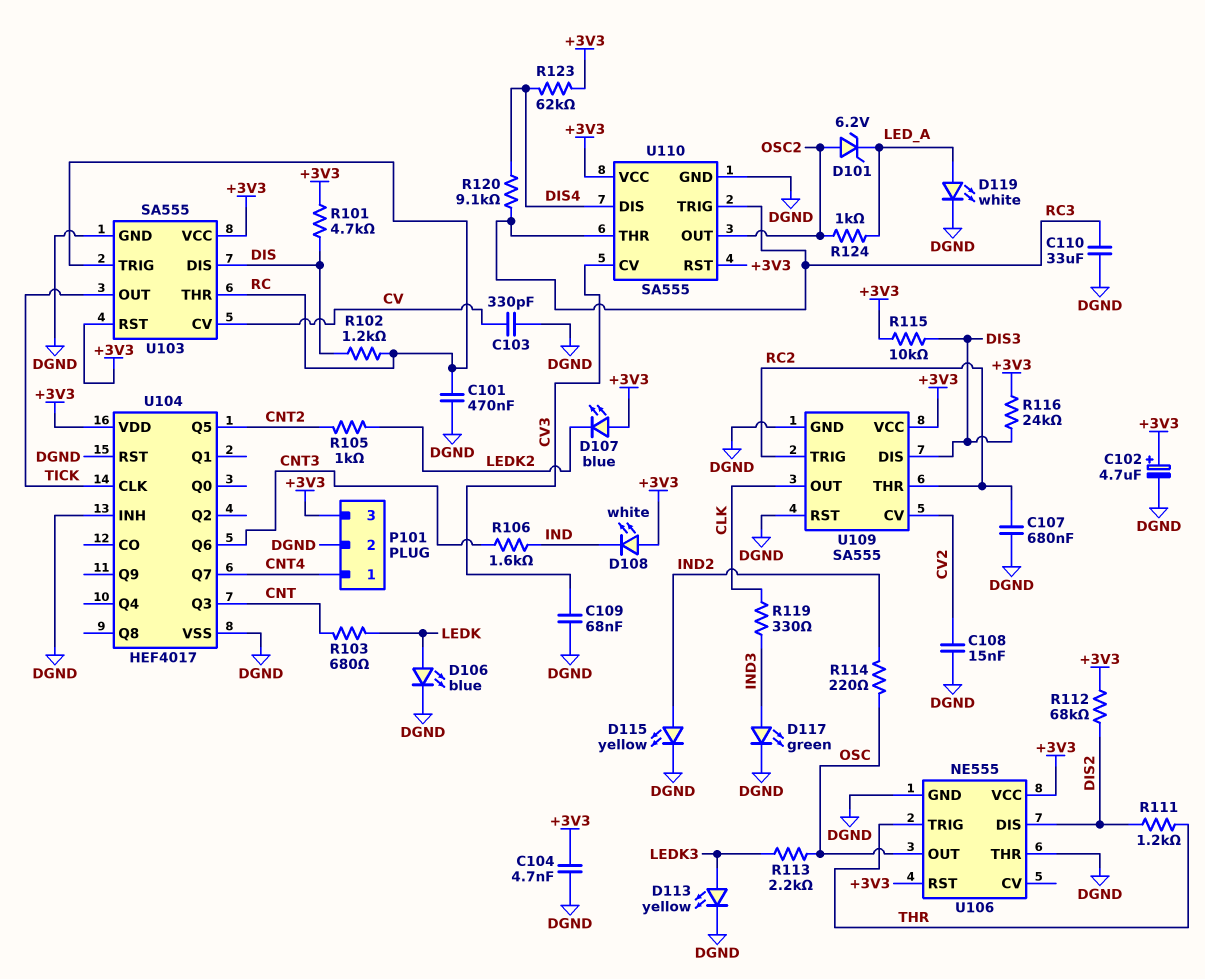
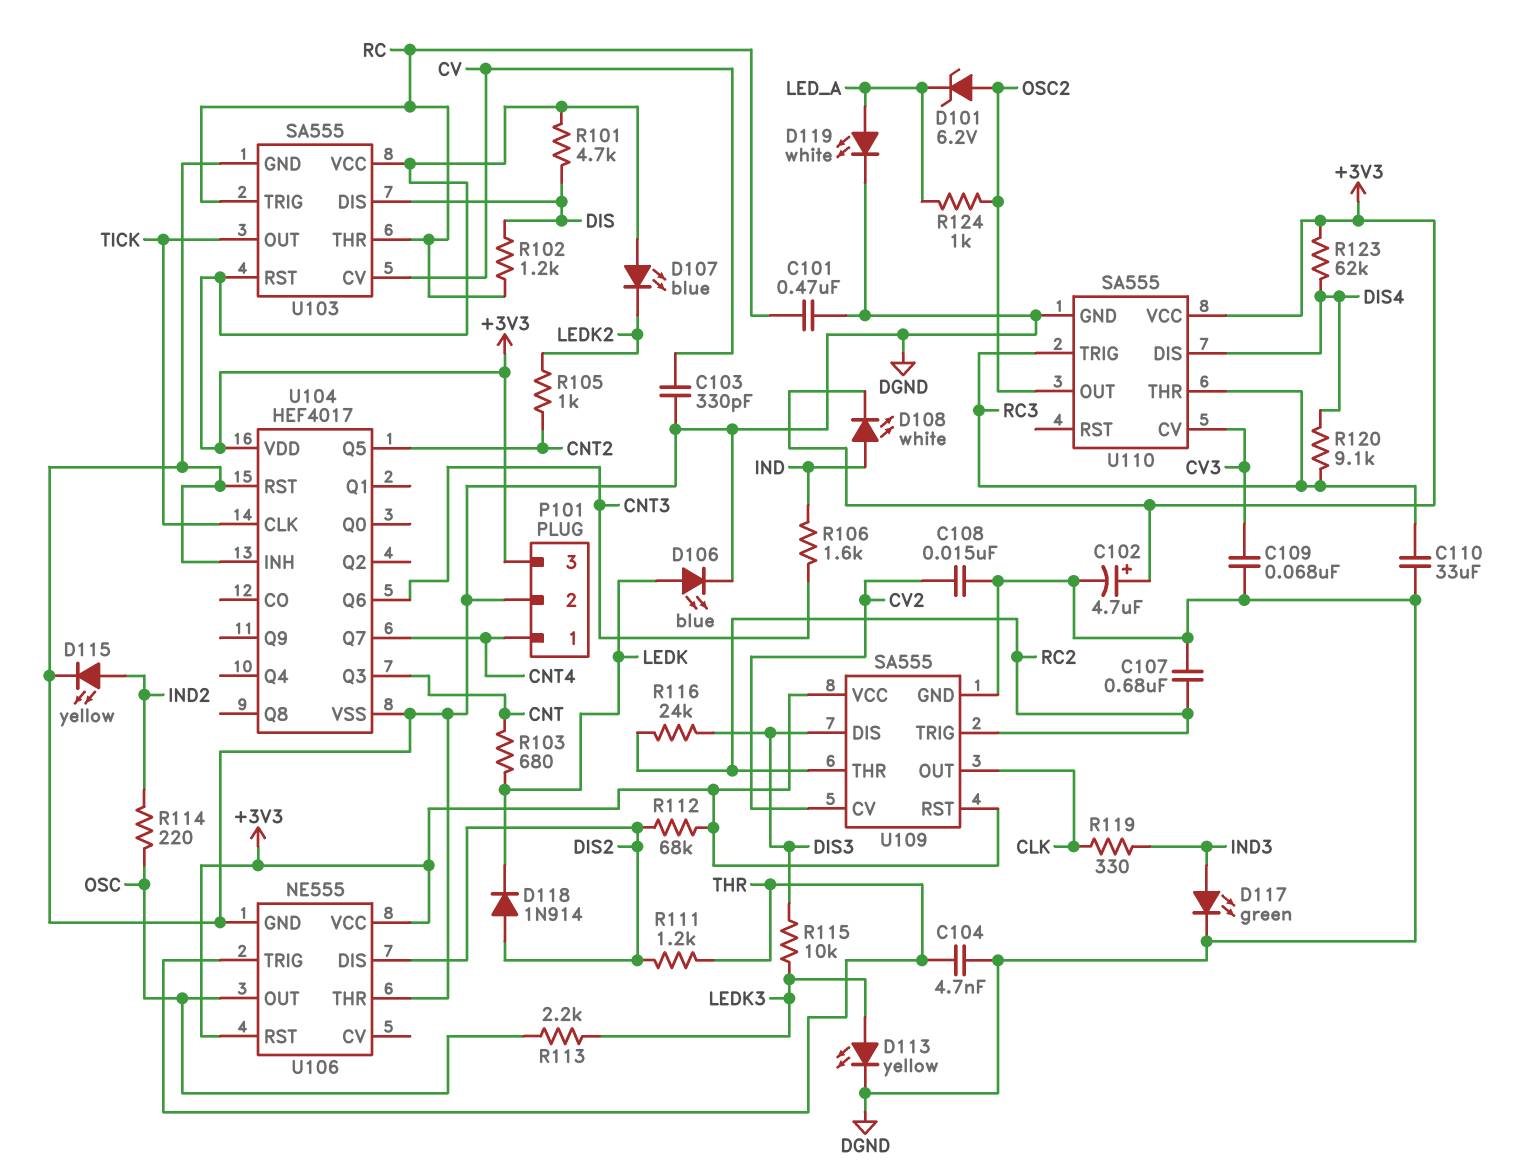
C104: 4.7nF (+3V3, DGND) -> 4.7nF (DGND, THR)
D108: LED white (A +3V3, K IND) -> LED white (A IND, K +3V3)
D118: none -> diode 1N914 (A DIS2, K LEDK)
R115: 10k (+3V3, DIS3) -> 10k (DIS3, LEDK3)
R116: 24k (+3V3, DIS3) -> 24k (DIS3, RC2)
U109 pin RST: DGND -> +3V3
U110 pin RST: +3V3 -> none

